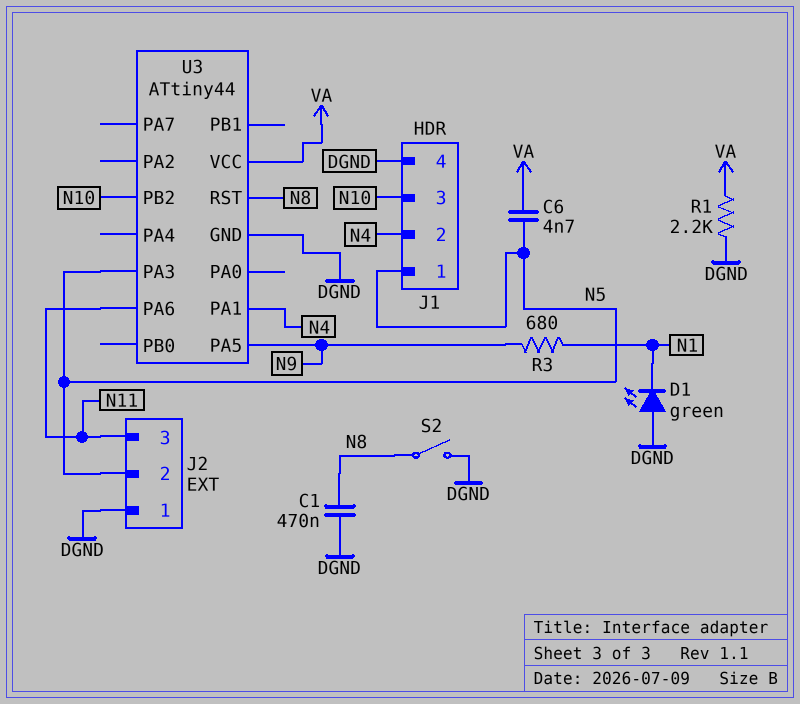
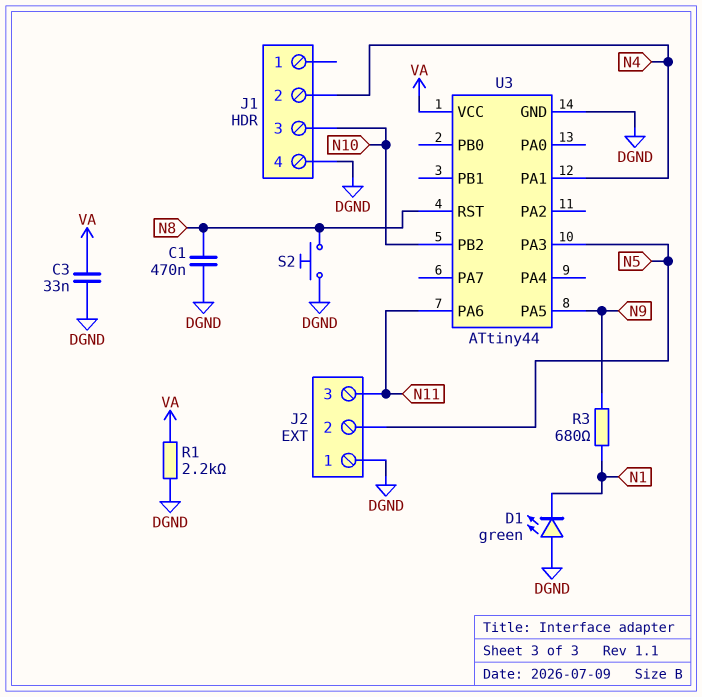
C3: none -> 33nF (DGND, VA)
C6: 4.7nF (N5, VA) -> none
J1 pin 1: N5 -> none
S2: switch (DGND, N8) -> button (DGND, N8)

